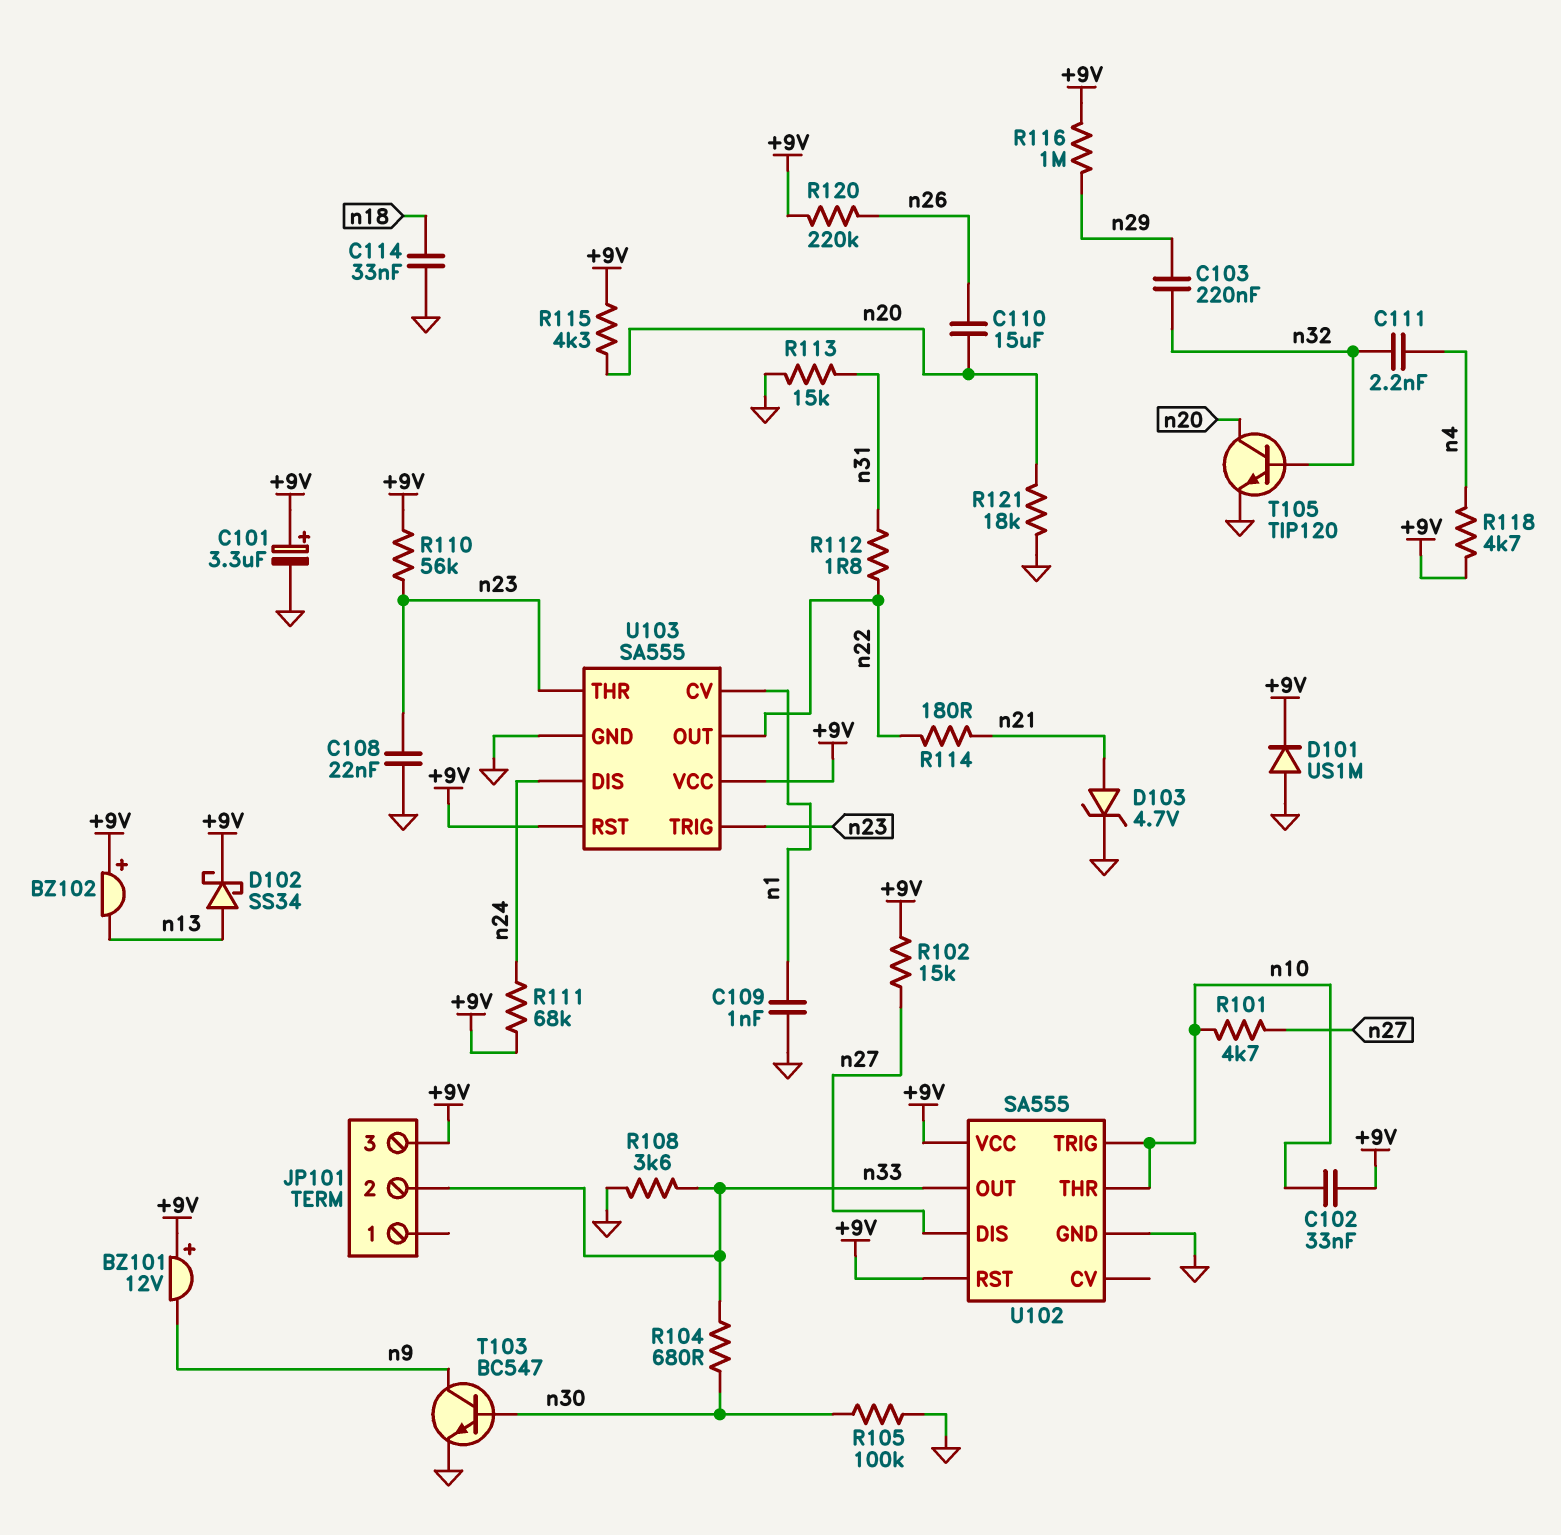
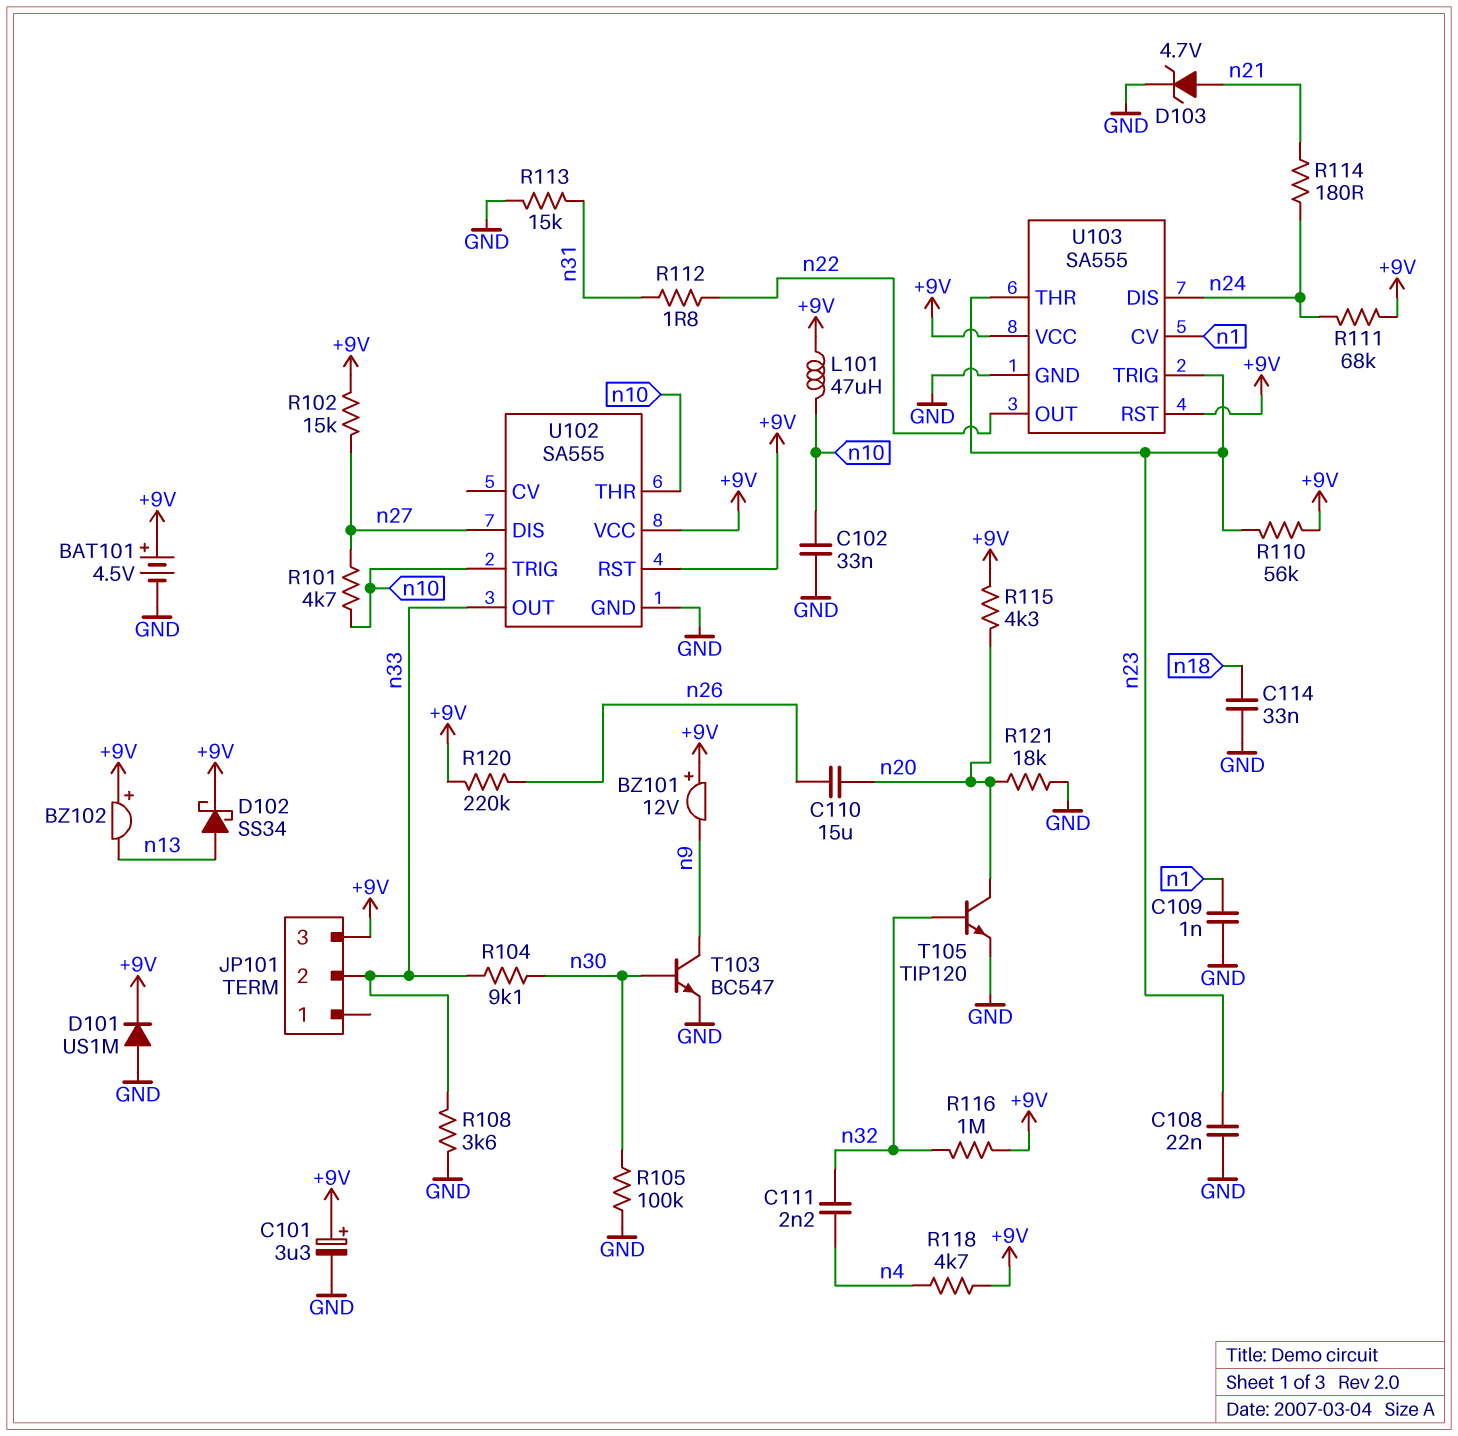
BAT101: none -> 4.5V (plus +9V, minus GND)
C102: 33nF (+9V, n10) -> 33nF (GND, n10)
C103: 220nF (n29, n32) -> none
L101: none -> 47uH (+9V, n10)
R104: 680 (n30, n33) -> 9.1k (n30, n33)
R114: 180 (n21, n22) -> 180 (n21, n24)
R116: 1M (+9V, n29) -> 1M (+9V, n32)

